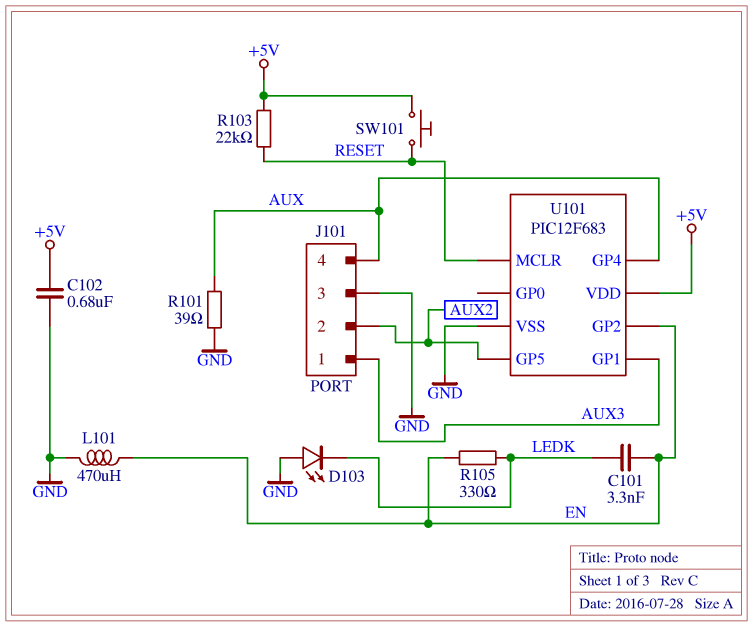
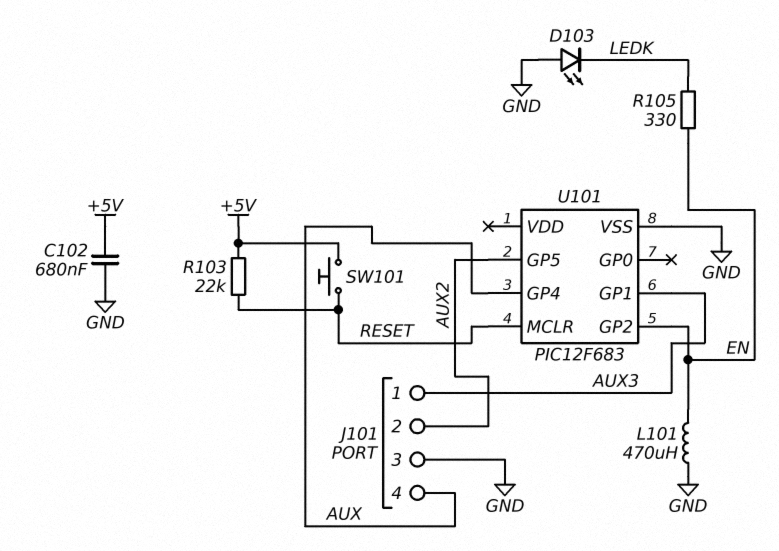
C101: 3.3nF (EN, LEDK) -> none
R101: 39 (AUX, GND) -> none
U101 pin VDD: +5V -> none

